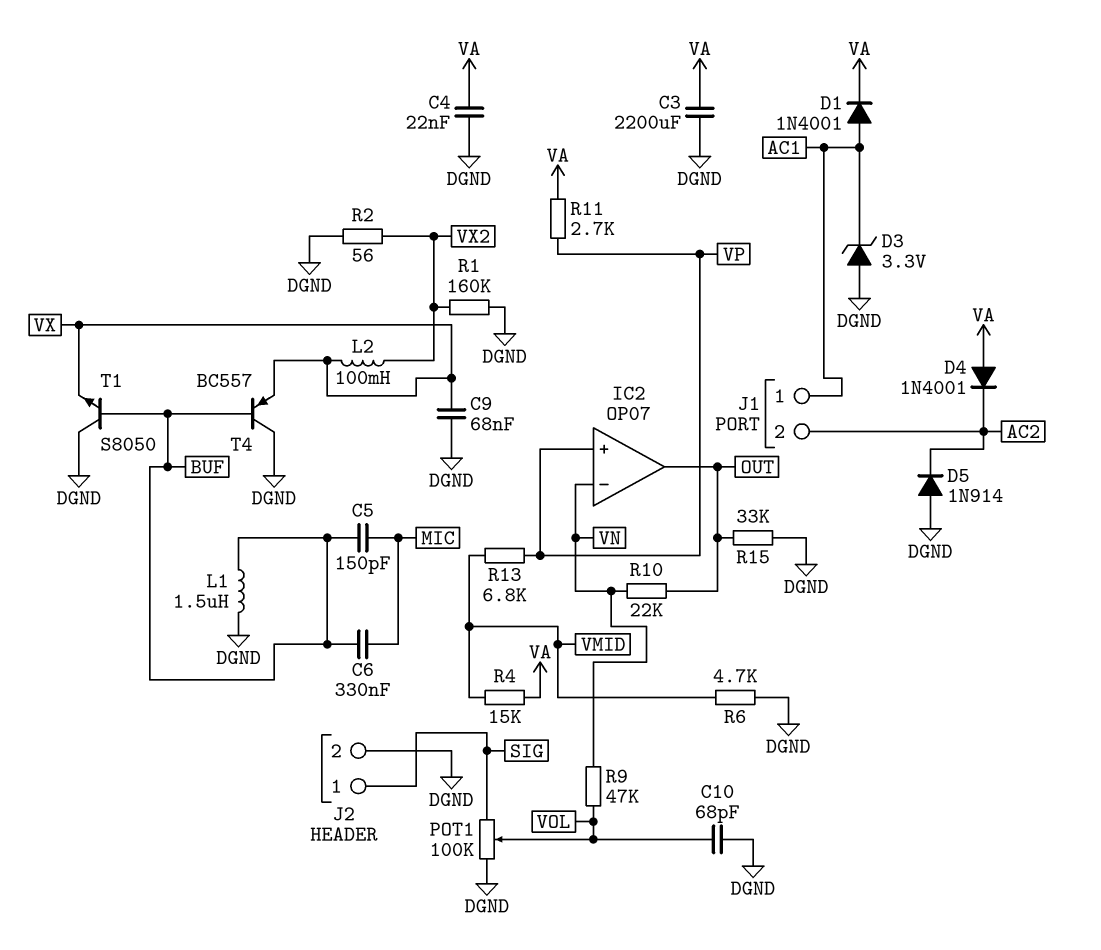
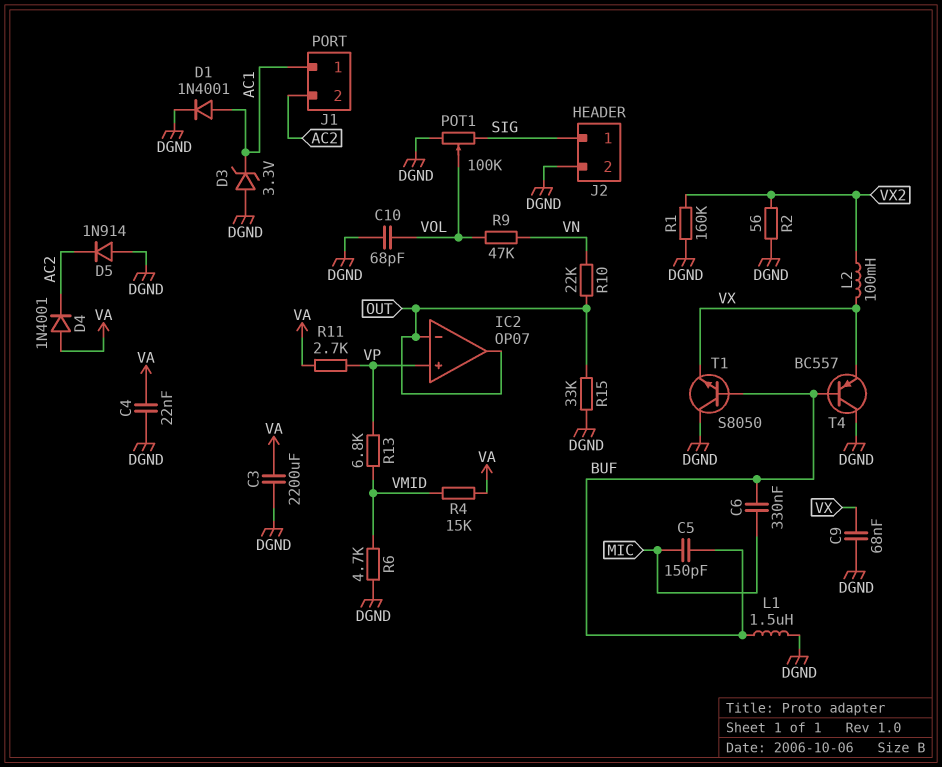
D1: diode 1N4001 (A AC1, K VA) -> diode 1N4001 (A AC1, K DGND)
IC2 pin in-: VN -> OUT

